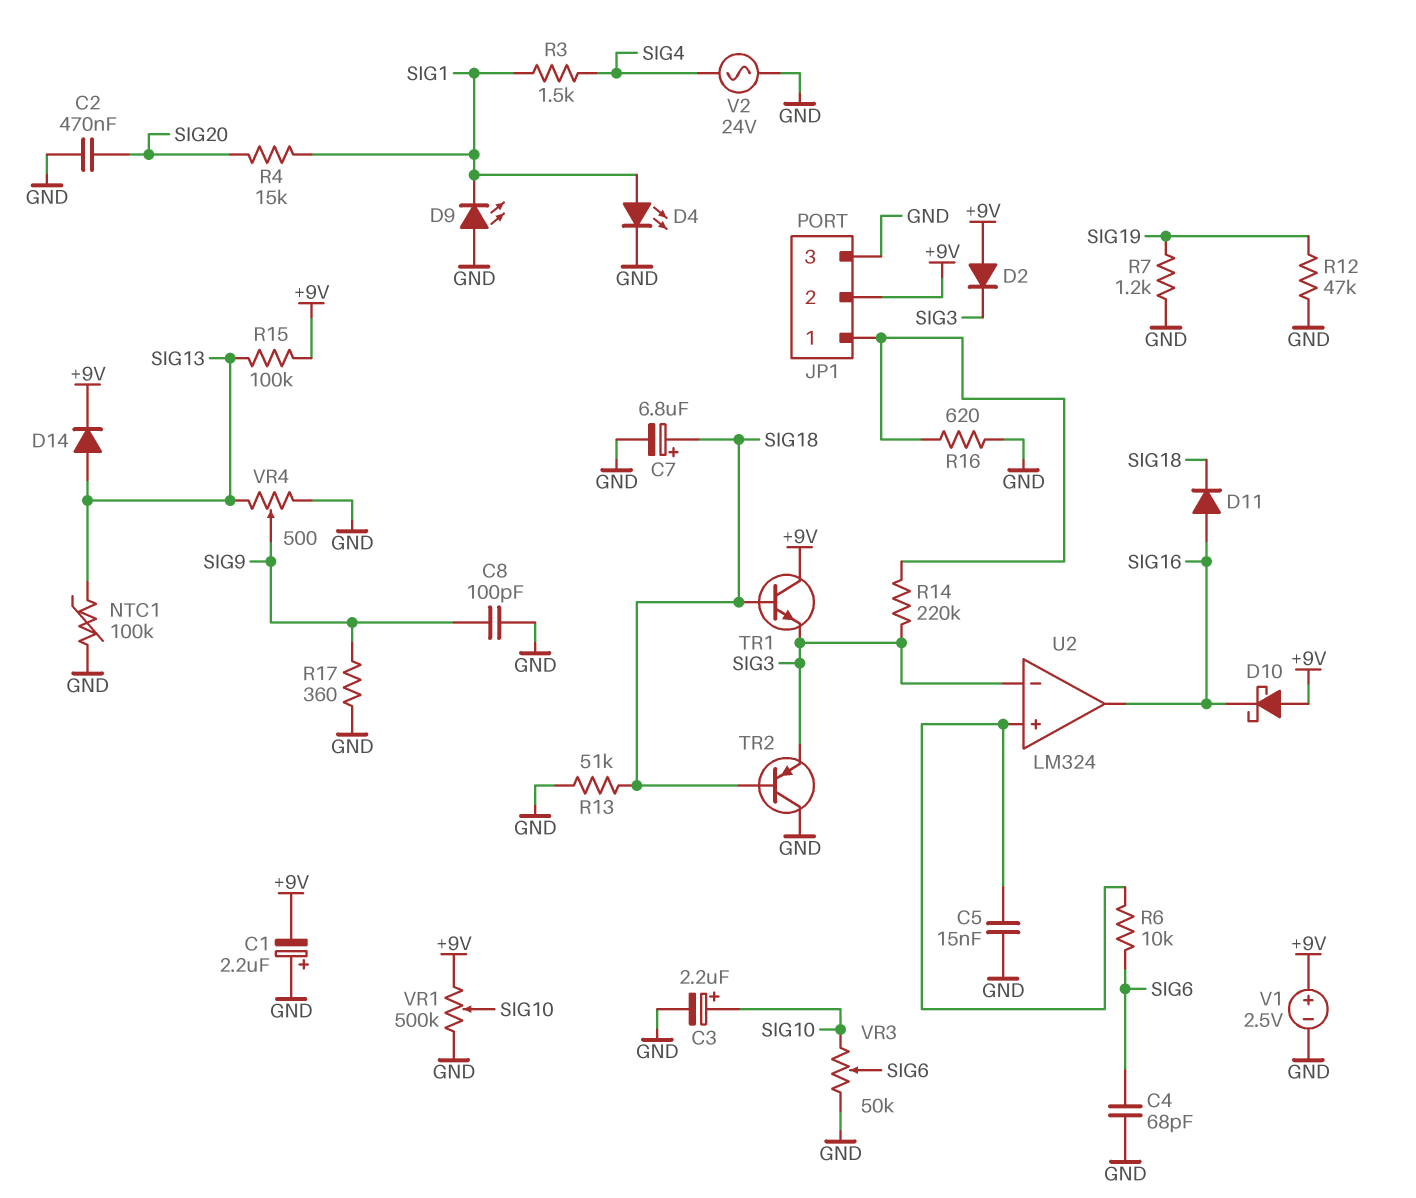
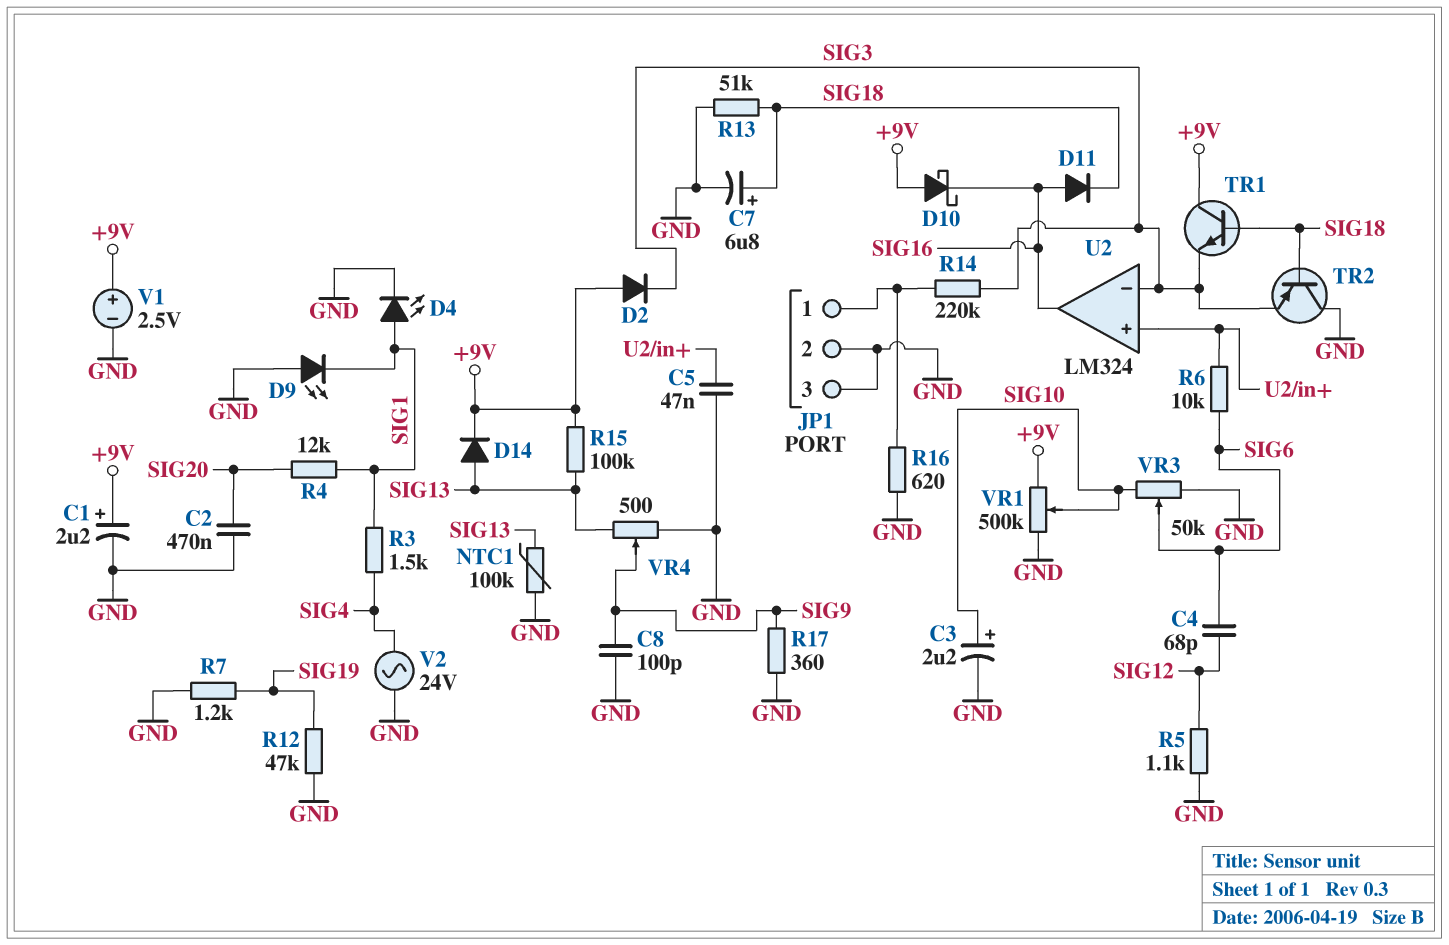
C1: 2.2uF (plus GND, minus +9V) -> 2.2uF (plus +9V, minus GND)
C4: 68pF (GND, SIG6) -> 68pF (SIG6, SIG12)
C5: 15nF (GND, U2/in+) -> 47nF (GND, U2/in+)
JP1 pin 2: +9V -> GND
R4: 15k (SIG1, SIG20) -> 12k (SIG1, SIG20)
R5: none -> 1.1k (GND, SIG12)

